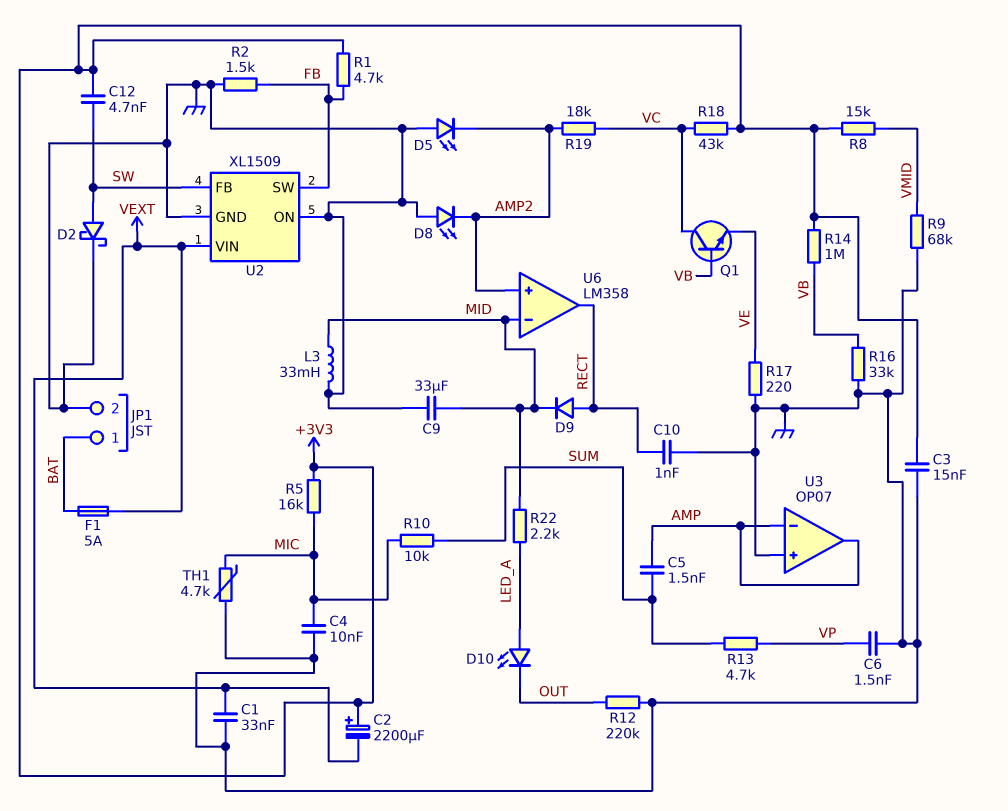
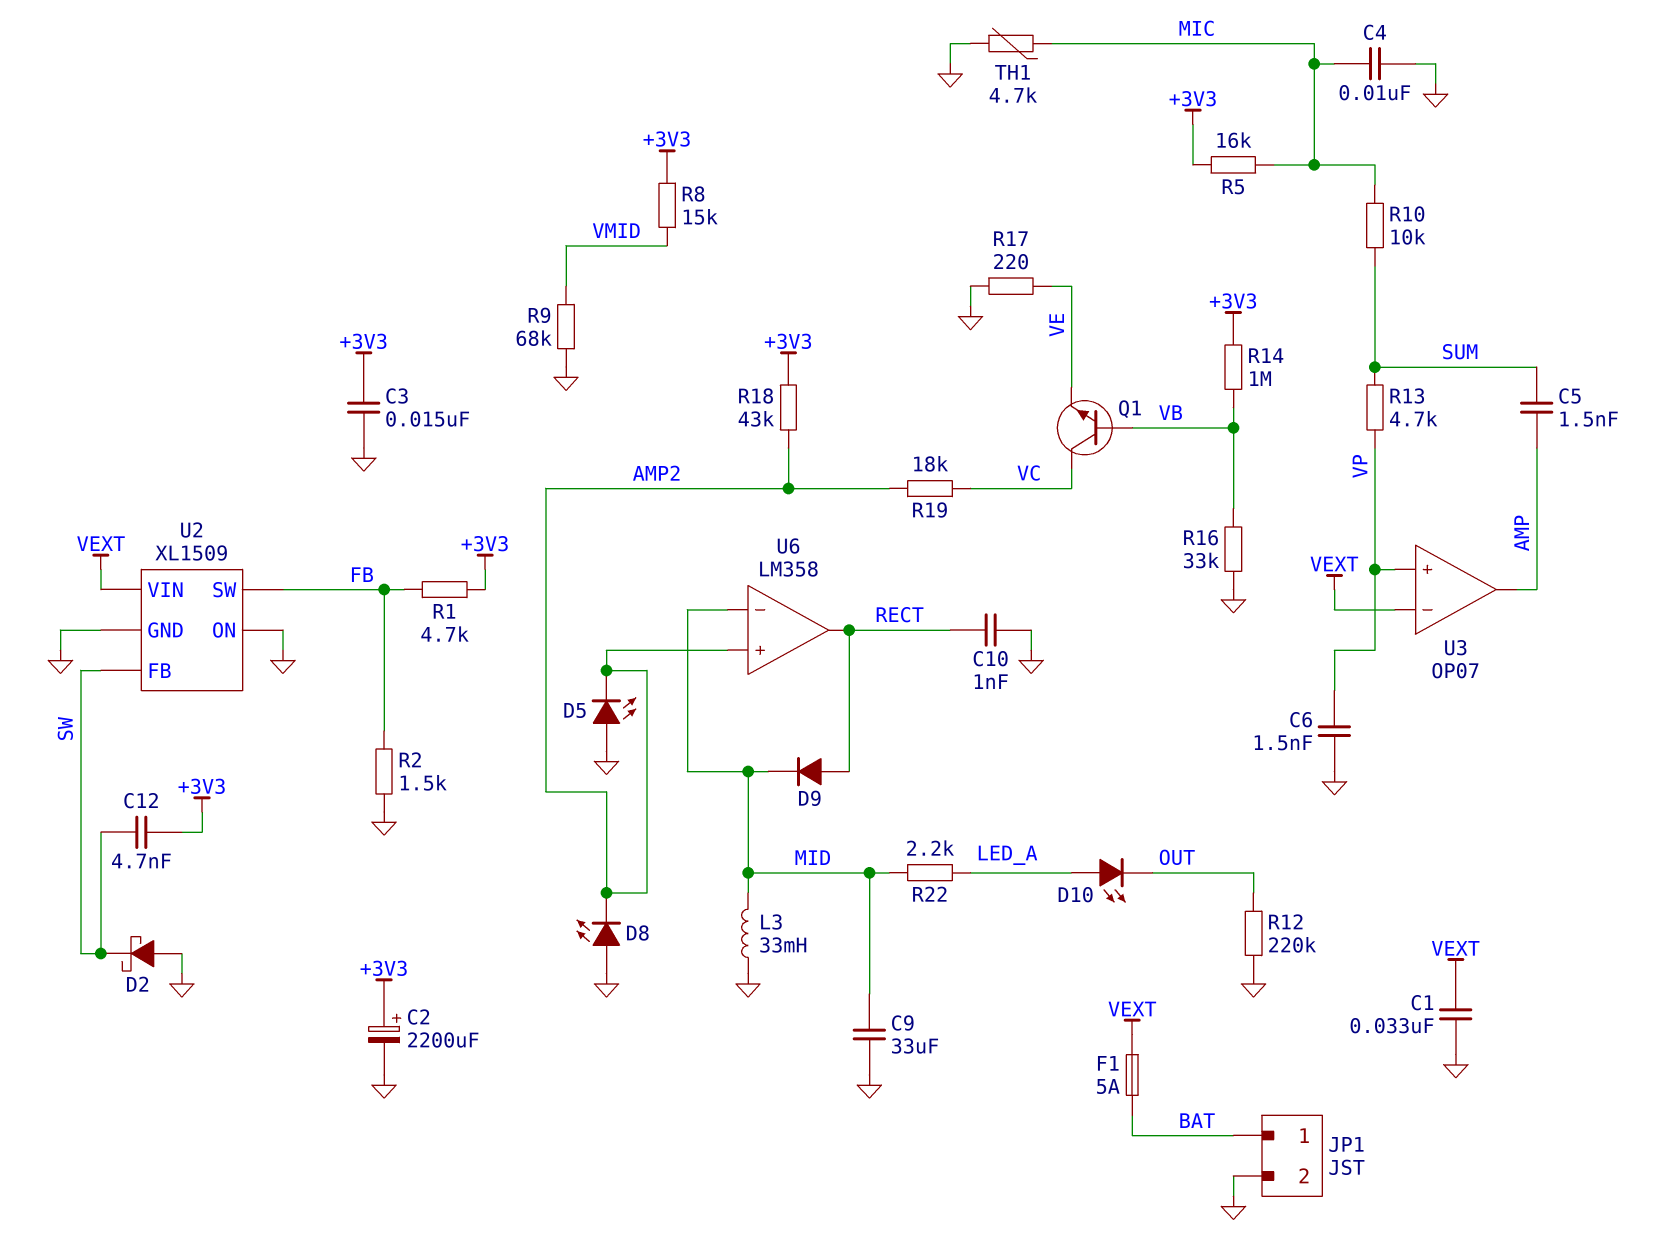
C2: 2200uF (plus +3V3, minus VEXT) -> 2200uF (plus +3V3, minus GND)
D2: schottky (A SW, K GND) -> schottky (A GND, K SW)
R18: 43k (+3V3, VC) -> 43k (+3V3, AMP2)
U3 pin in+: GND -> VP
U3 pin in-: AMP -> VEXT

